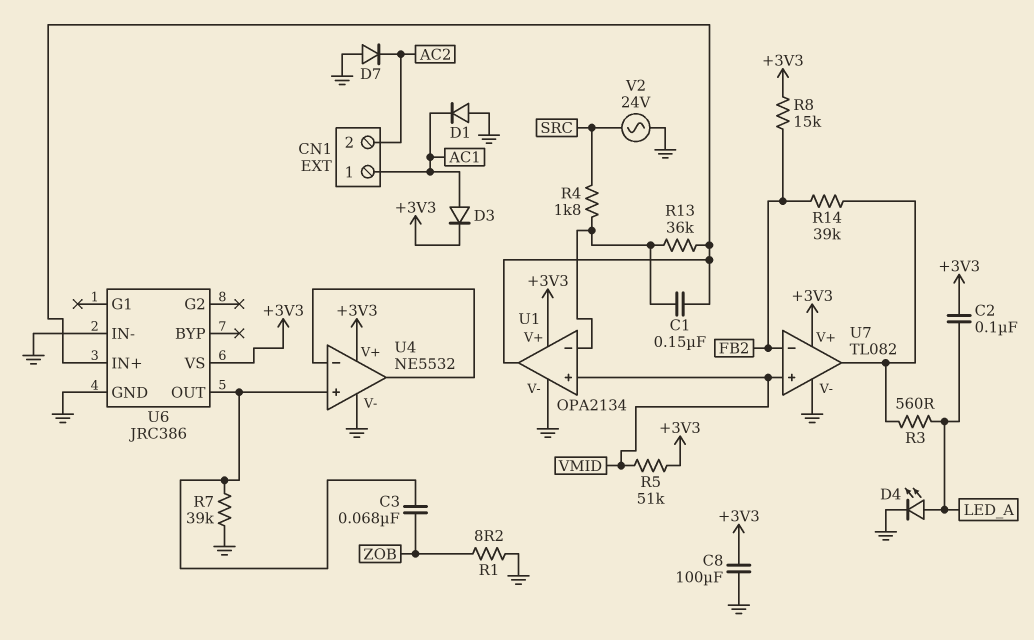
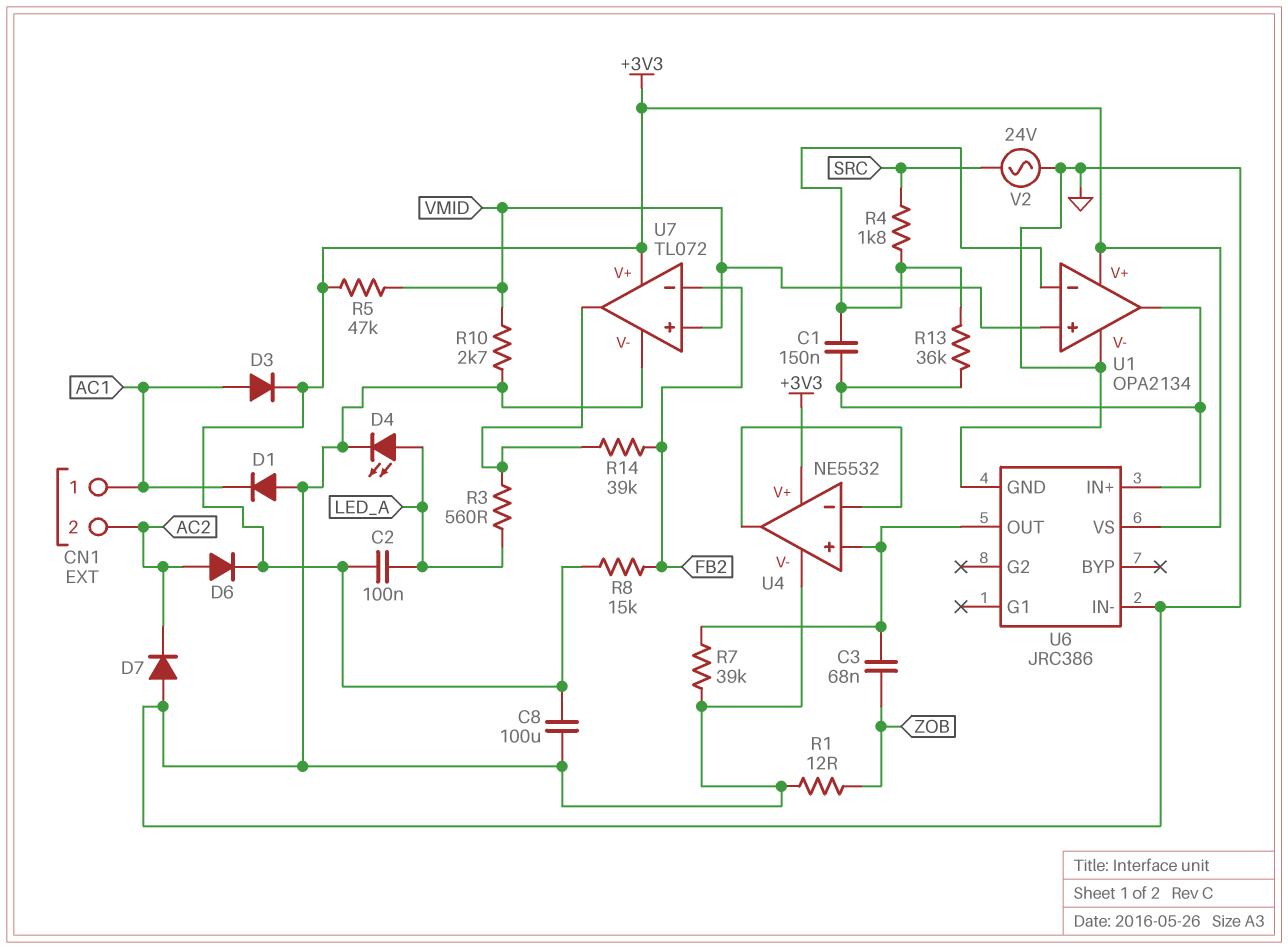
D6: none -> diode (A AC2, K +3V3)
R1: 8.2 (GND, ZOB) -> 12 (GND, ZOB)
R5: 51k (+3V3, VMID) -> 47k (+3V3, VMID)
R10: none -> 2.7k (GND, VMID)
U7: TL082 -> TL072

